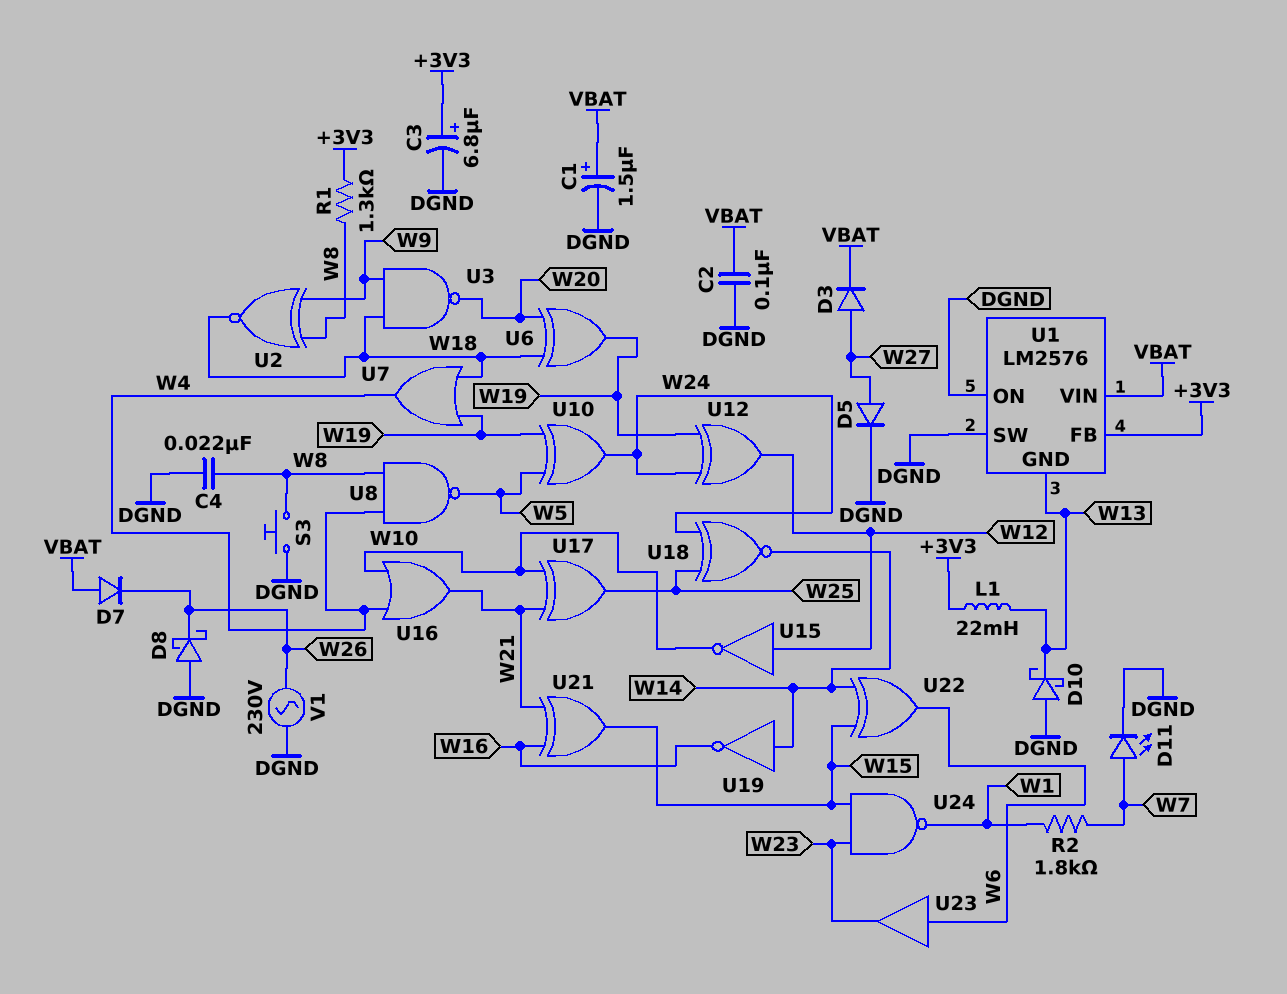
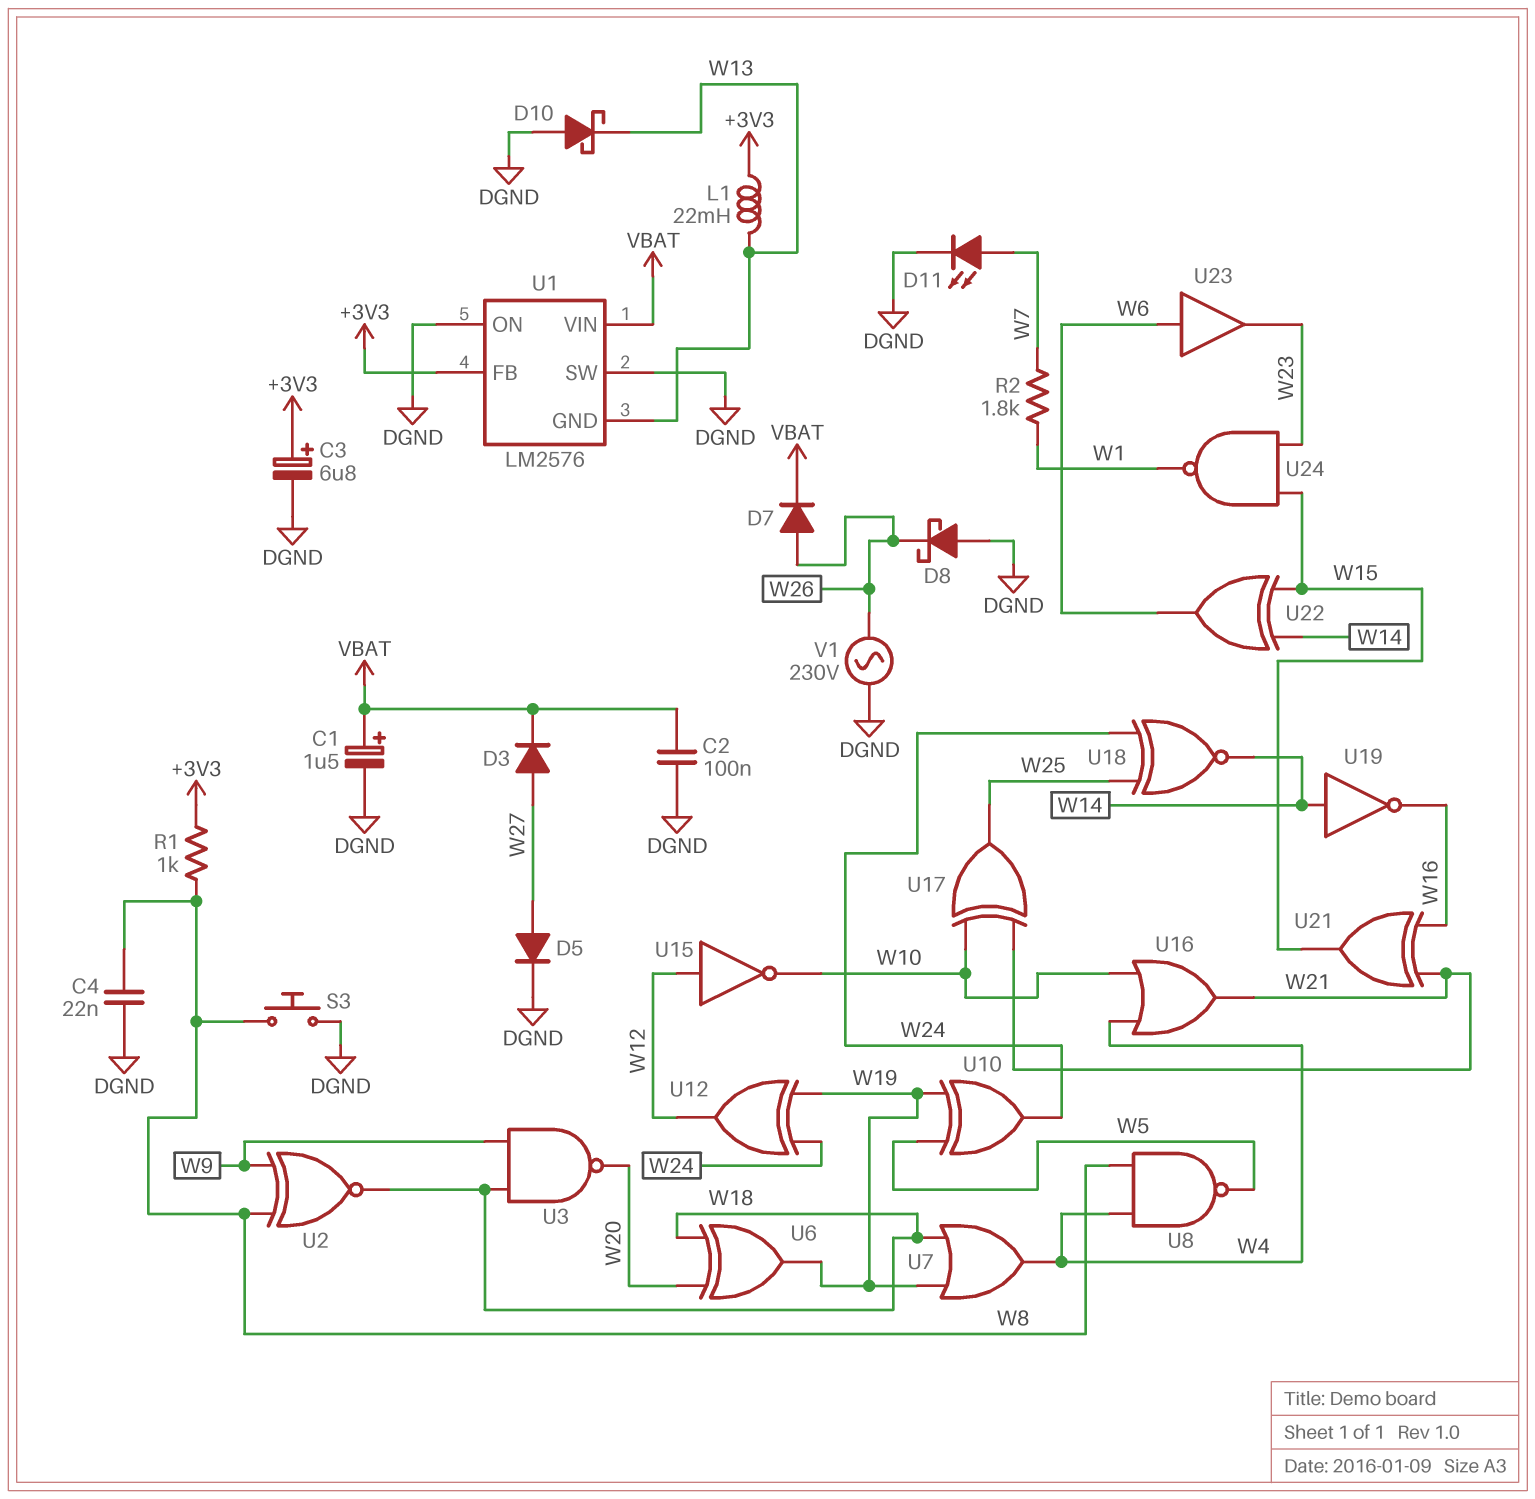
D7: diode (A VBAT, K W26) -> diode (A W26, K VBAT)
R1: 1.3k (+3V3, W8) -> 1k (+3V3, W8)

